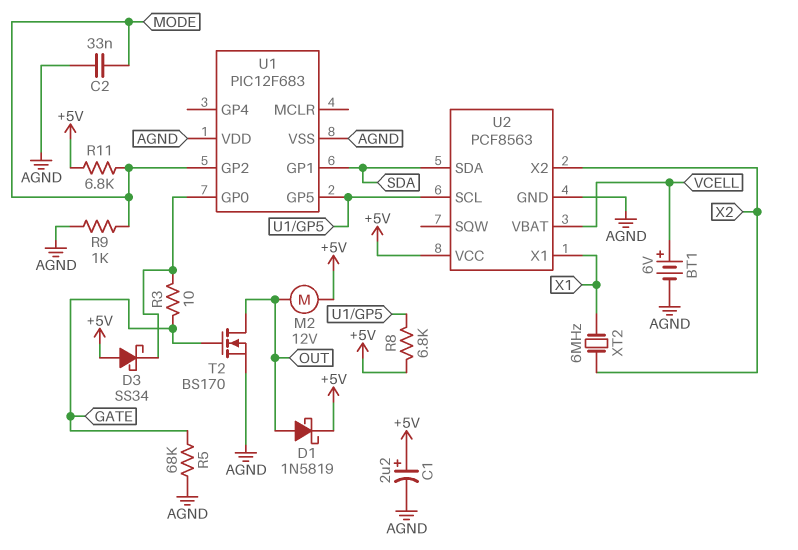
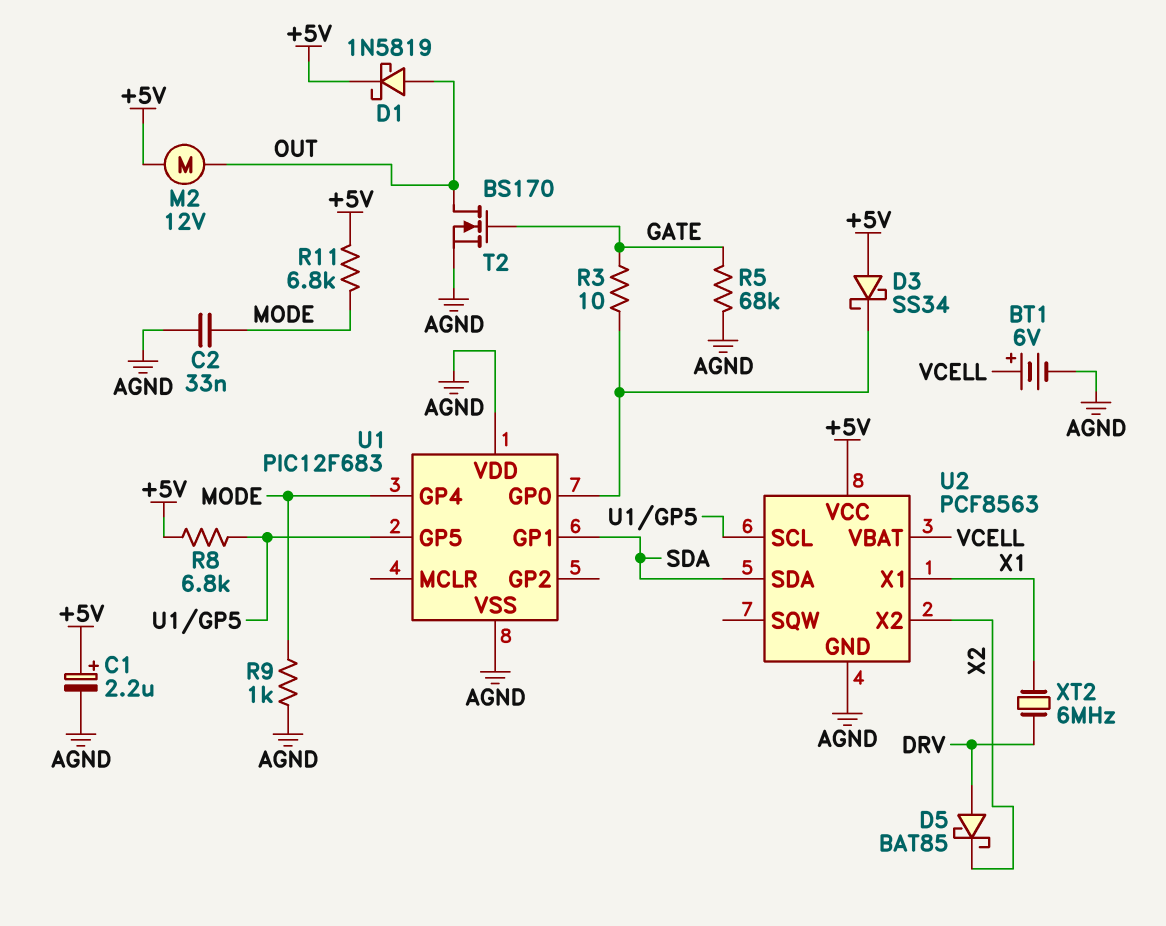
D5: none -> schottky BAT85 (A DRV, K X2)
U1 pin GP2: MODE -> none
U1 pin GP4: none -> MODE
XT2: 6MHz (X1, X2) -> 6MHz (DRV, X1)

